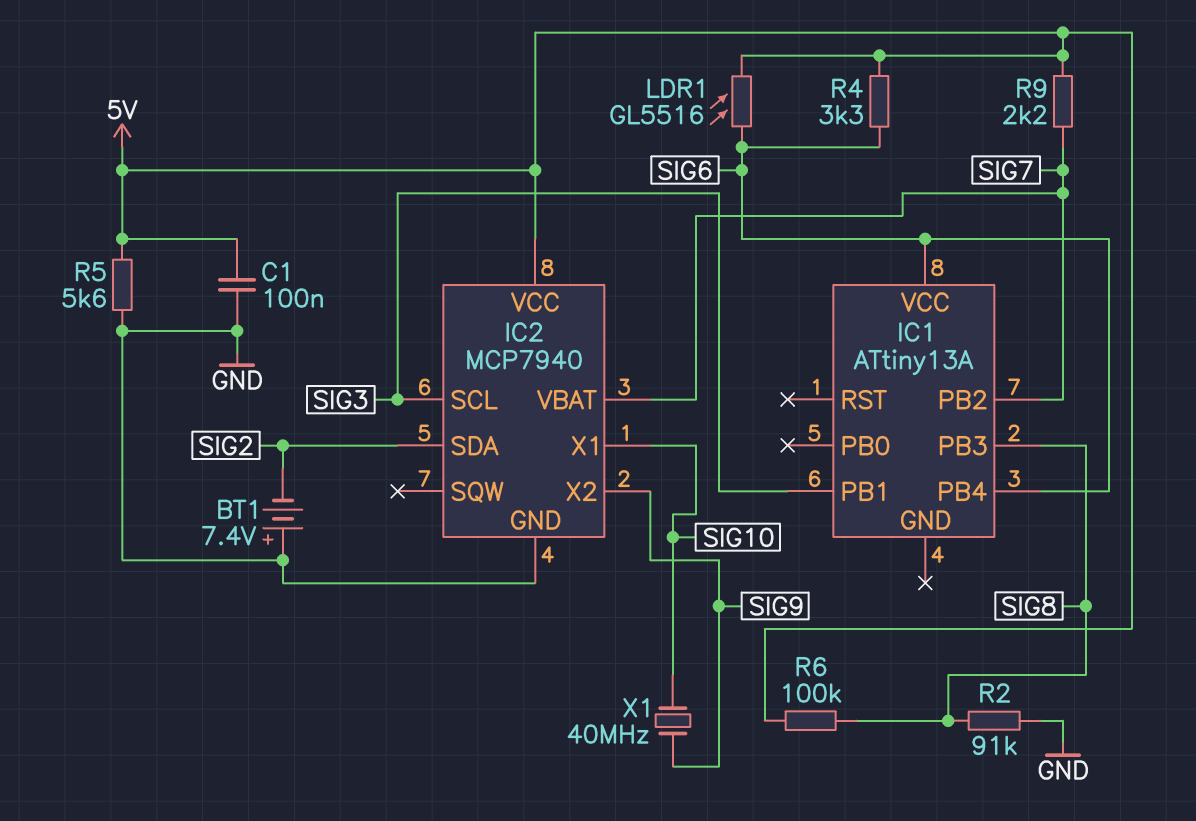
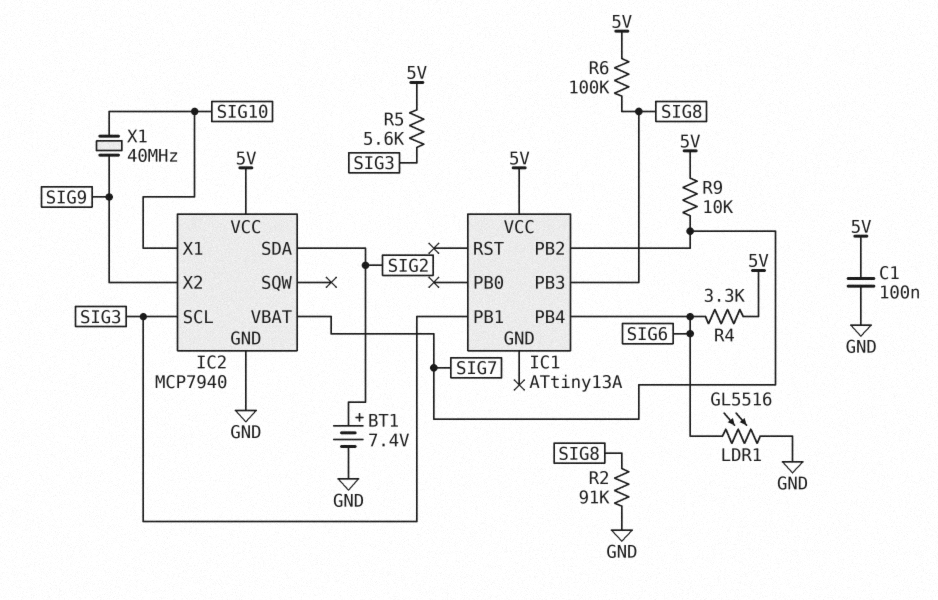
BT1: 7.4V (plus GND, minus SIG2) -> 7.4V (plus SIG2, minus GND)
IC1 pin VCC: SIG6 -> 5V
LDR1: GL5516 (5V, SIG6) -> GL5516 (GND, SIG6)
R5: 5.6k (5V, GND) -> 5.6k (5V, SIG3)
R9: 2.2k (5V, SIG7) -> 10k (5V, SIG7)

